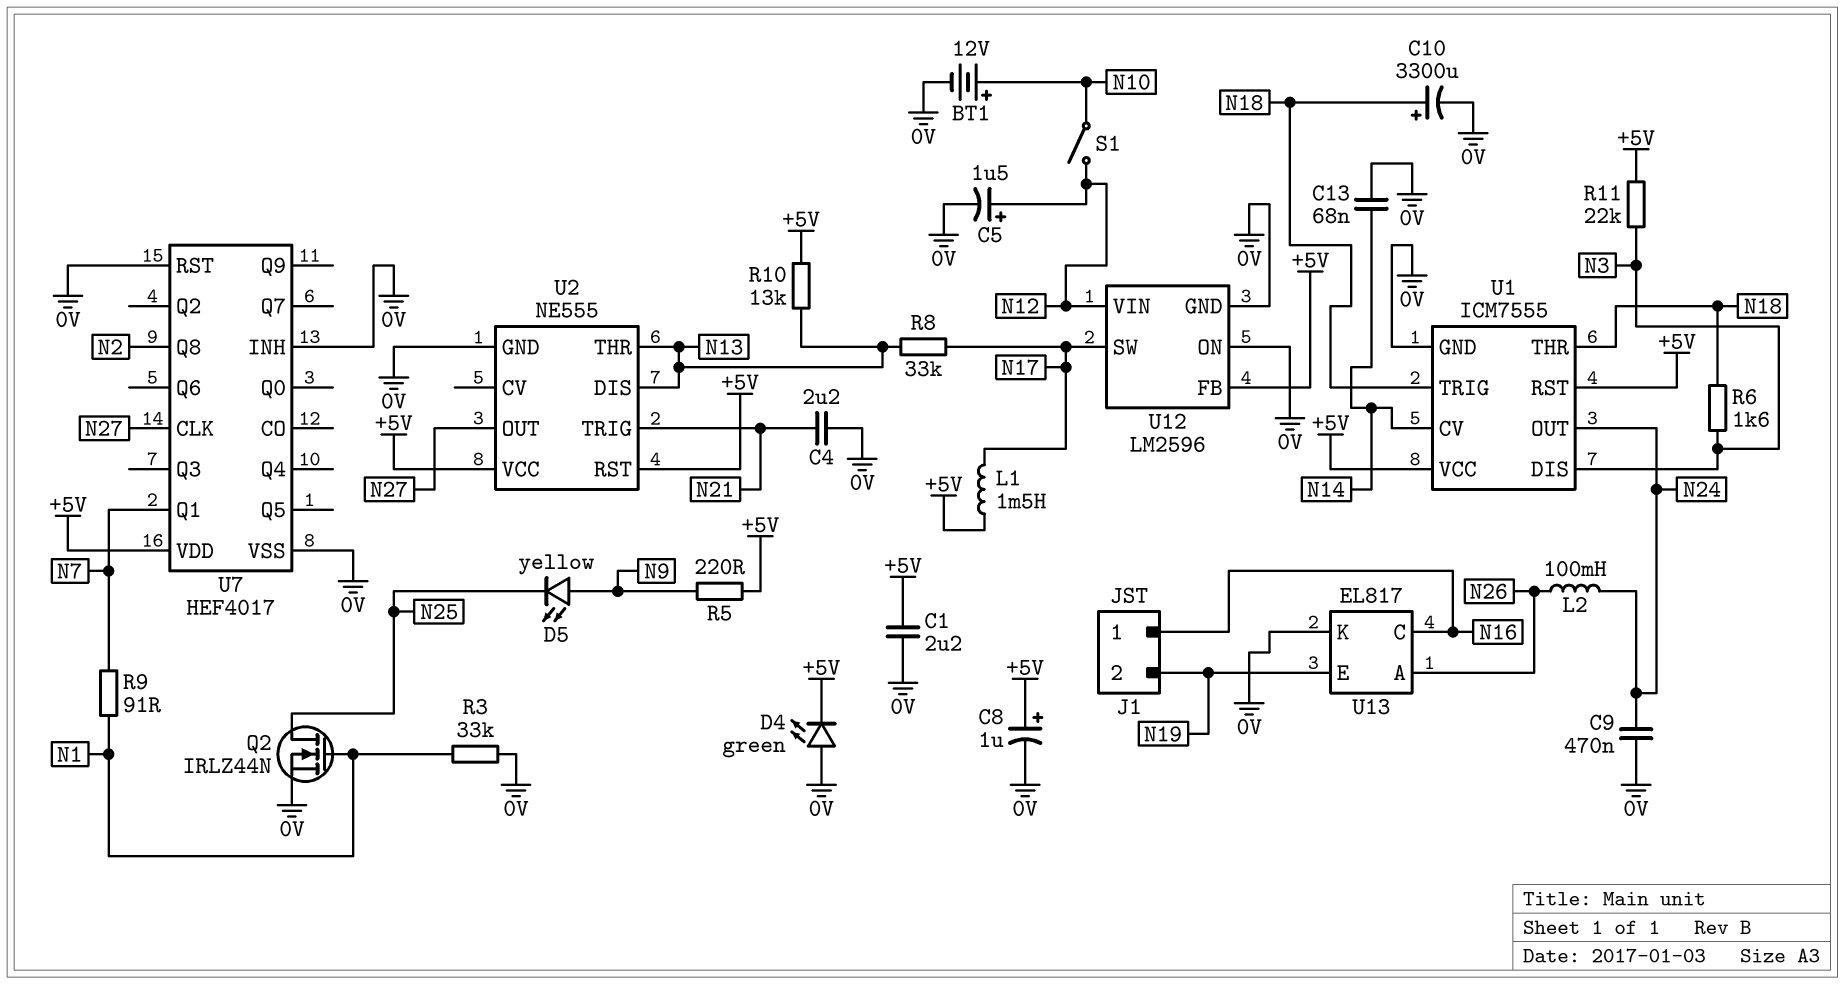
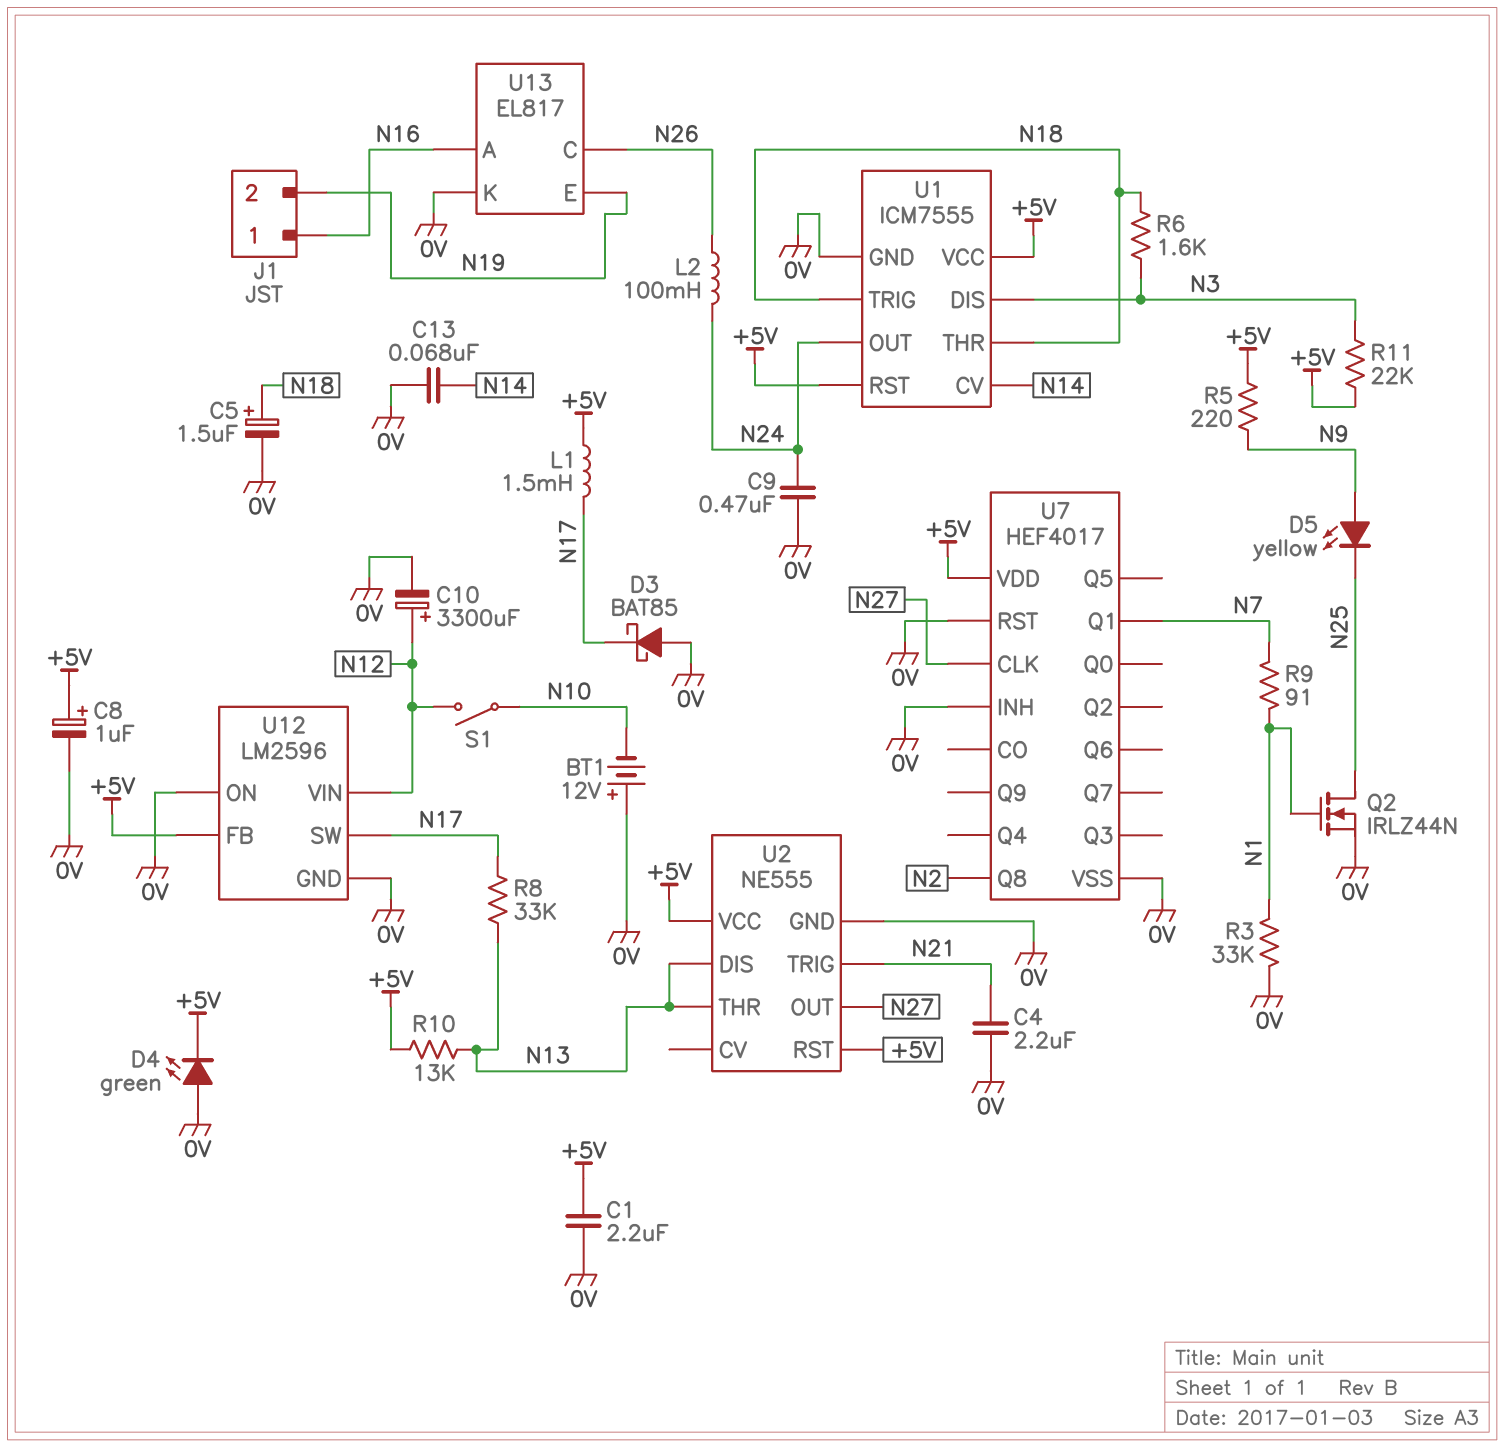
BT1: 12V (plus N10, minus 0V) -> 12V (plus 0V, minus N10)
C5: 1.5uF (plus N12, minus 0V) -> 1.5uF (plus N18, minus 0V)
C10: 3300uF (plus N18, minus 0V) -> 3300uF (plus N12, minus 0V)
D3: none -> schottky BAT85 (A 0V, K N17)
U13 pin A: N26 -> N16
U13 pin C: N16 -> N26

